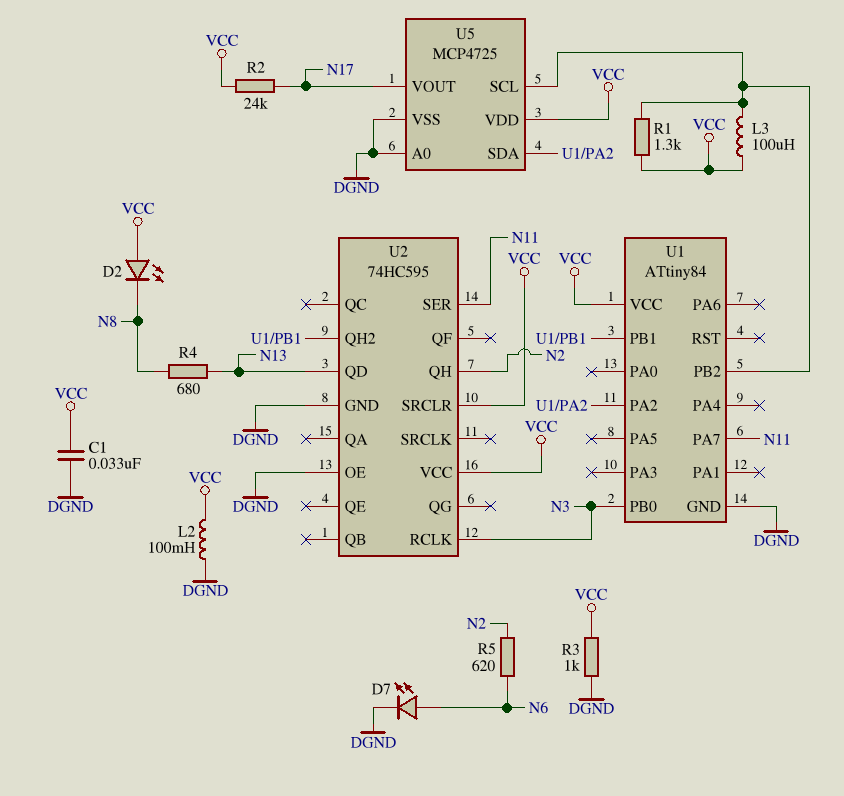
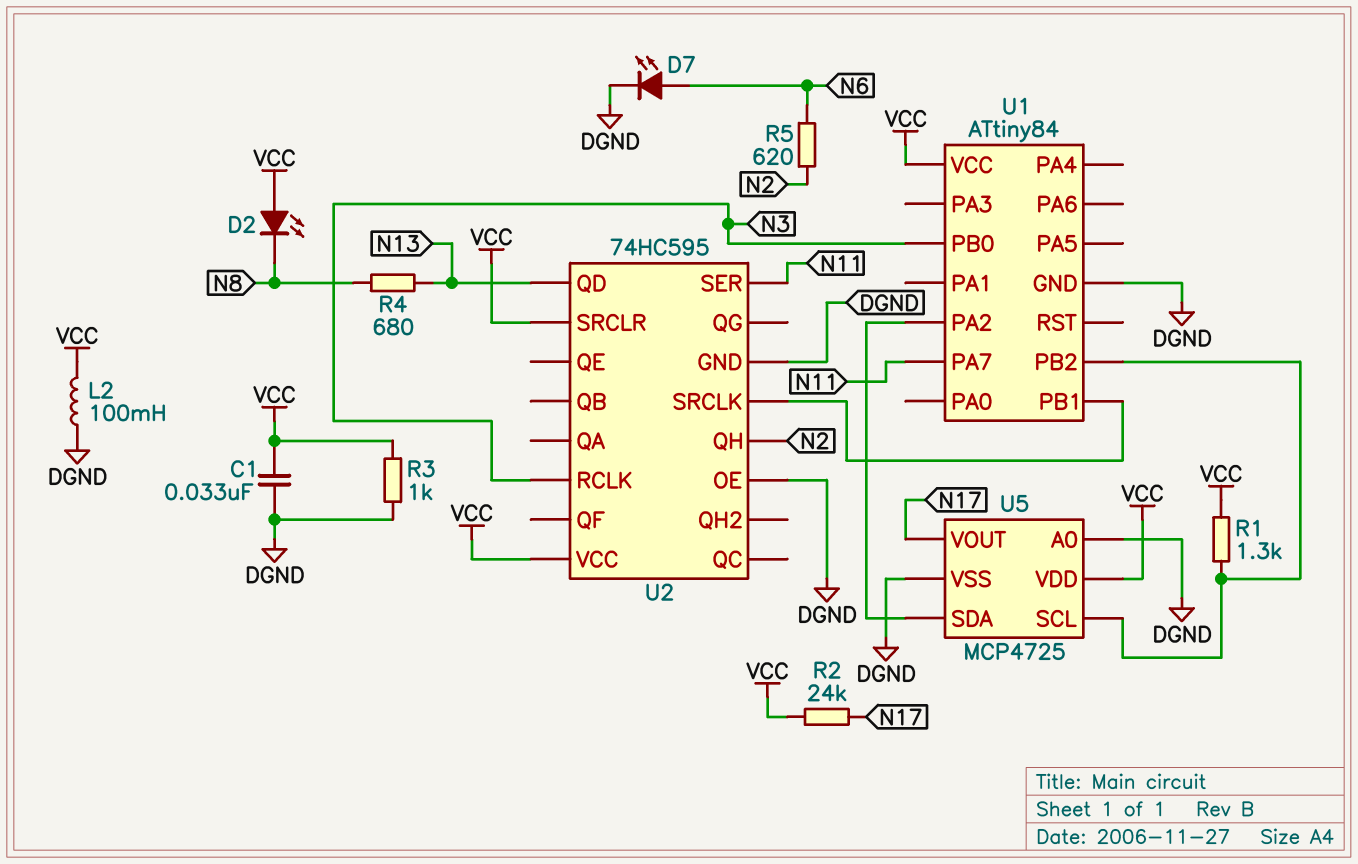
L3: 100uH (U1/PB2, VCC) -> none
U2 pin QH2: U1/PB1 -> none
U2 pin SRCLK: none -> U1/PB1

